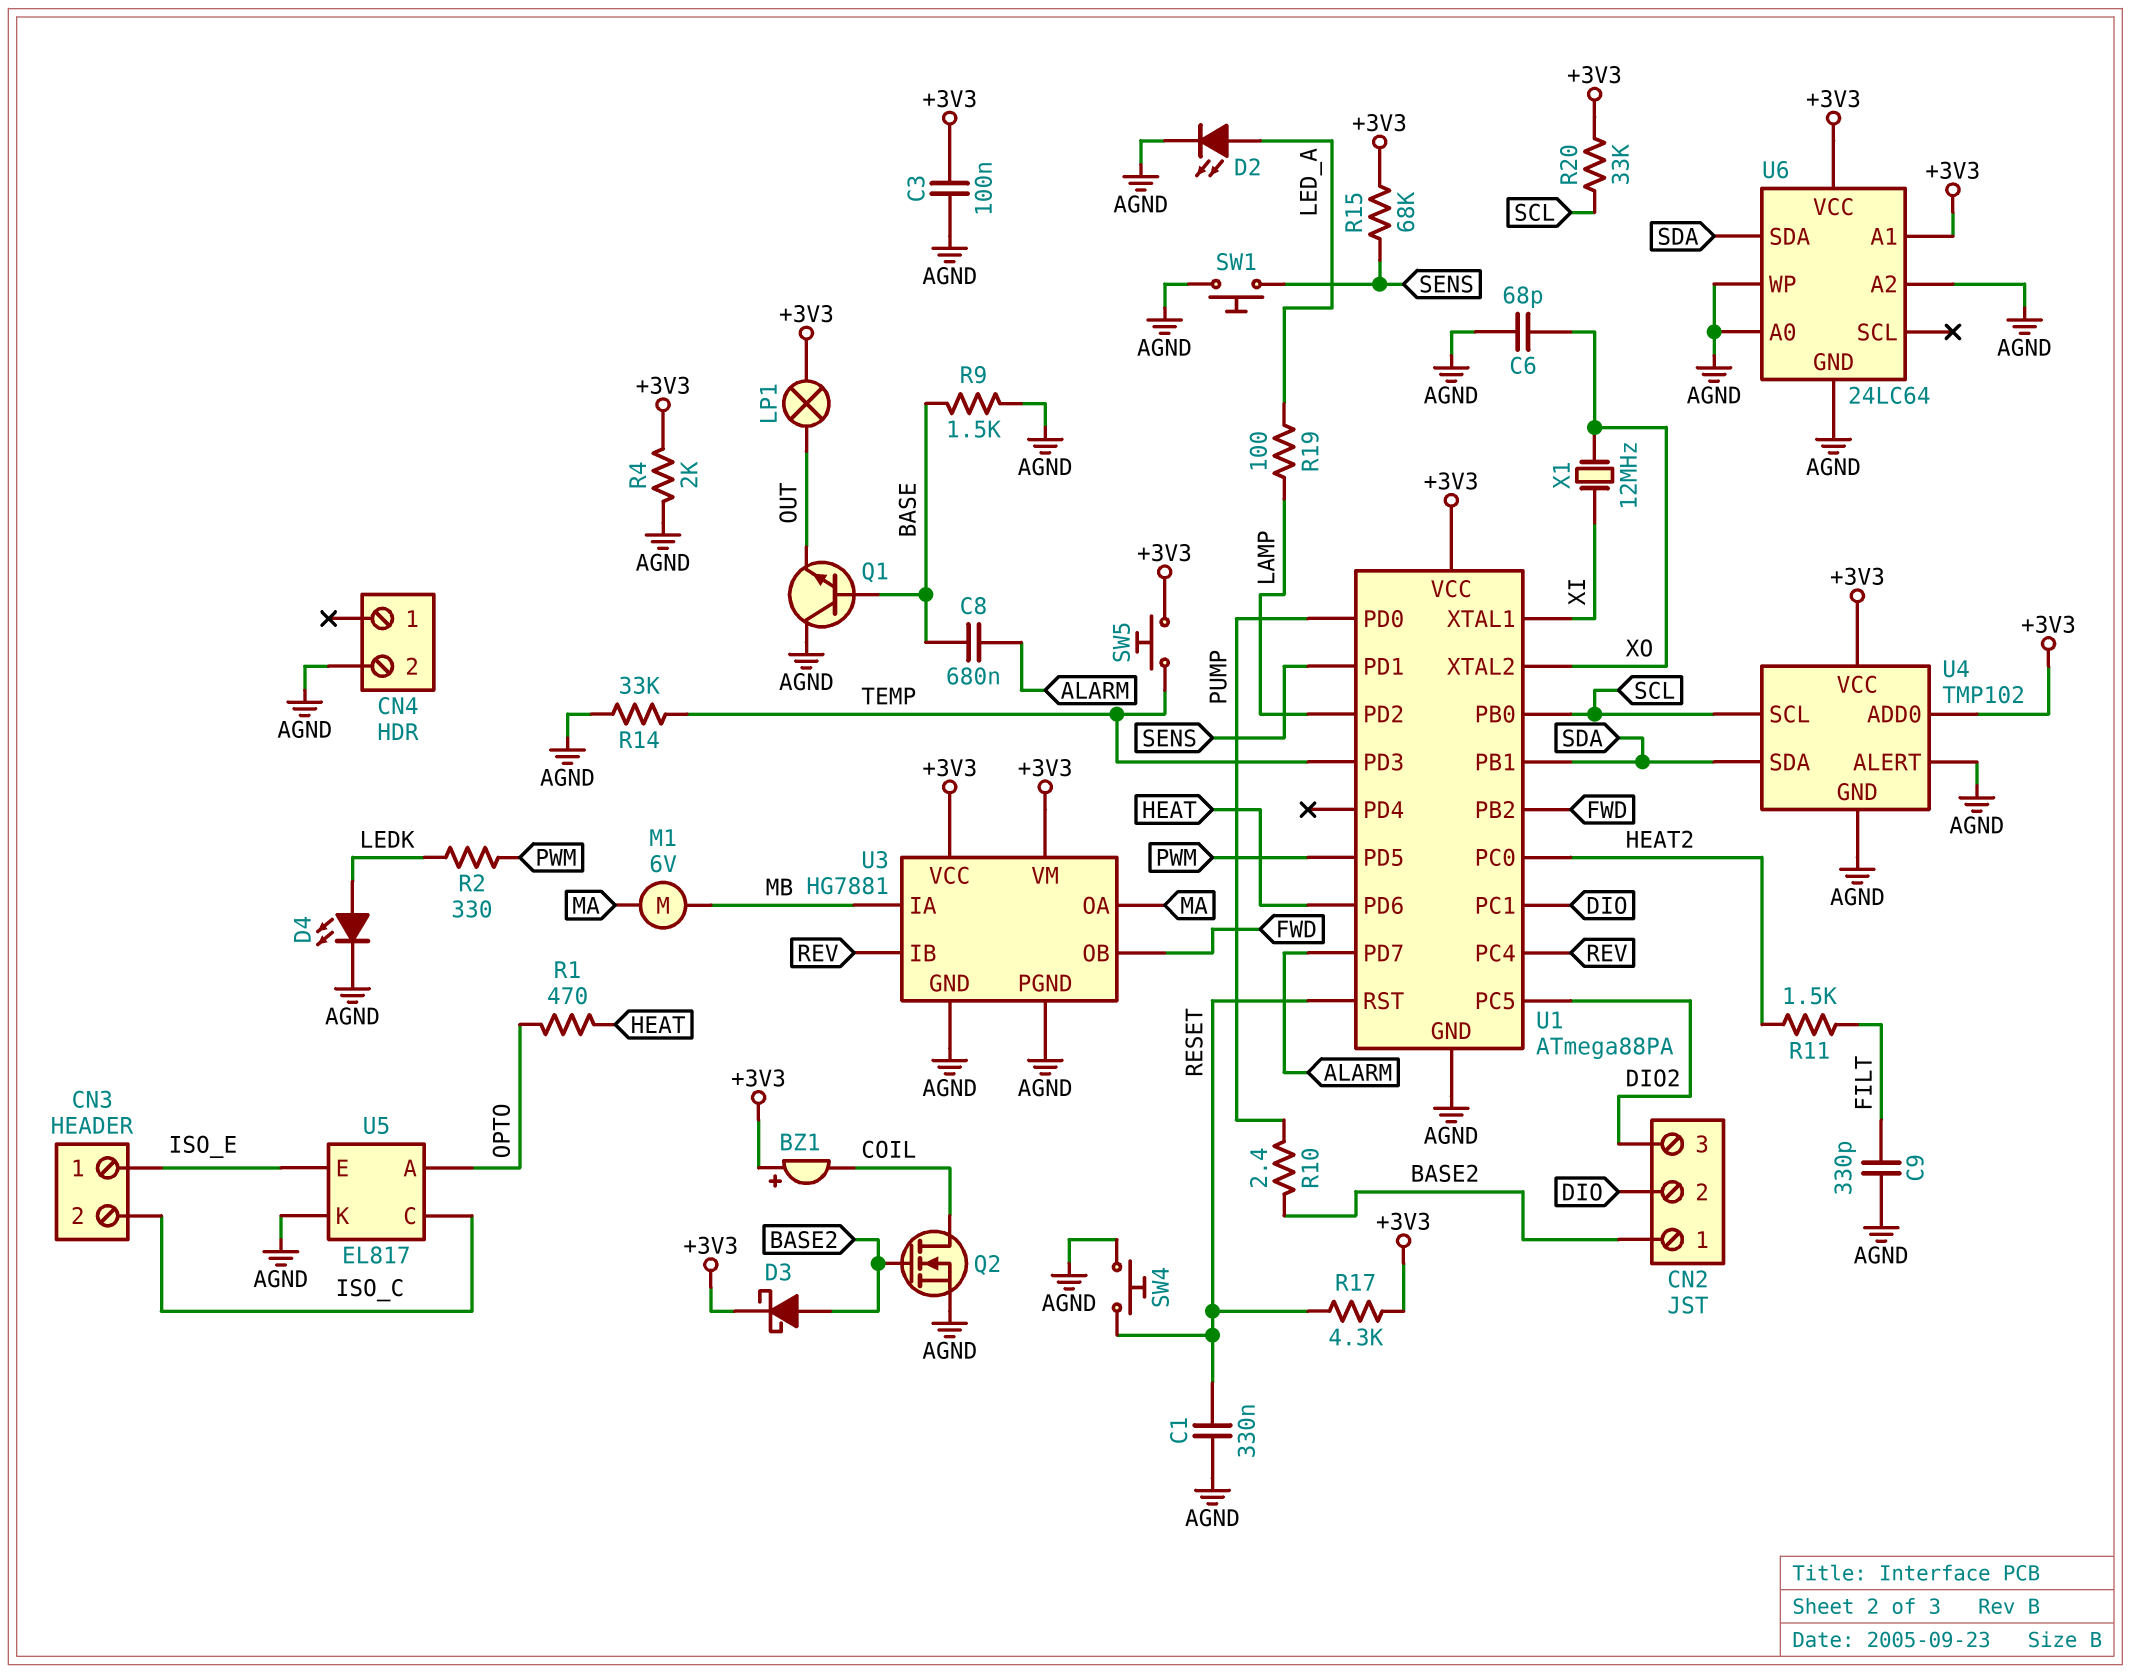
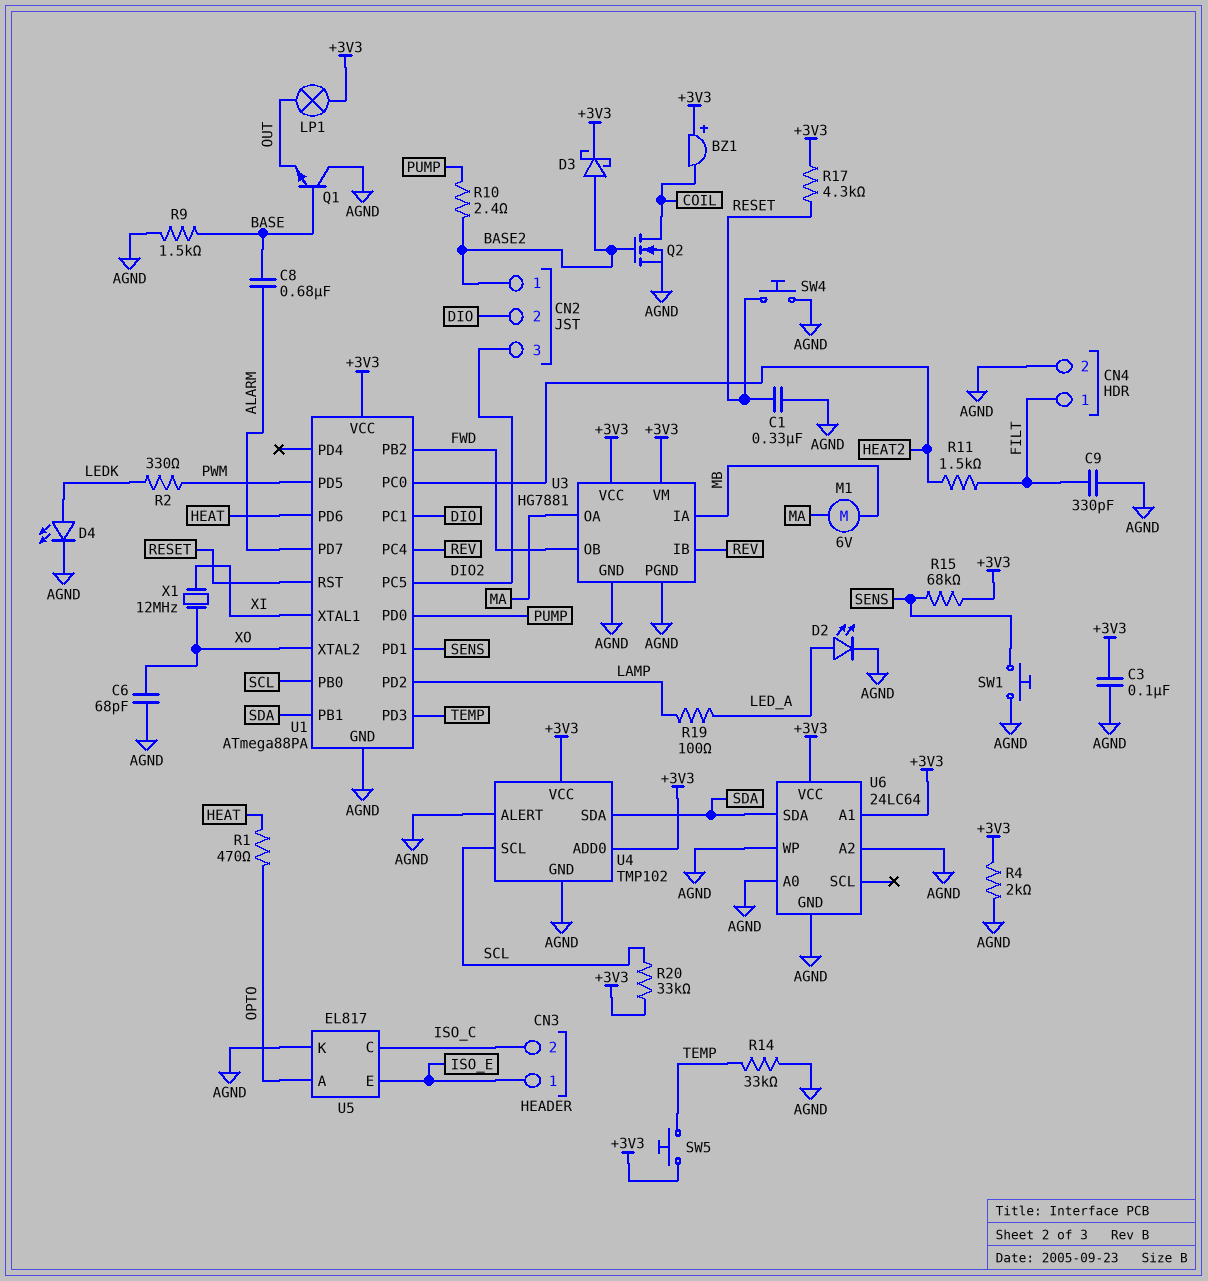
CN4 pin 1: none -> FILT

